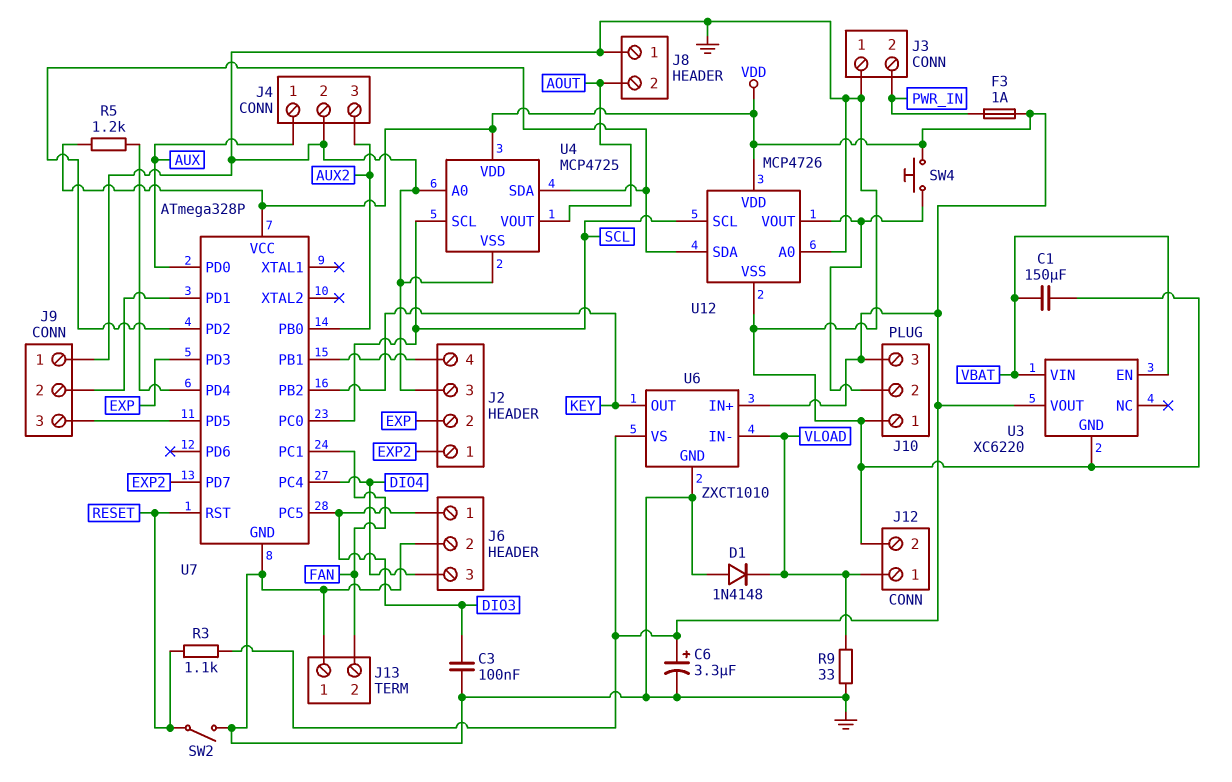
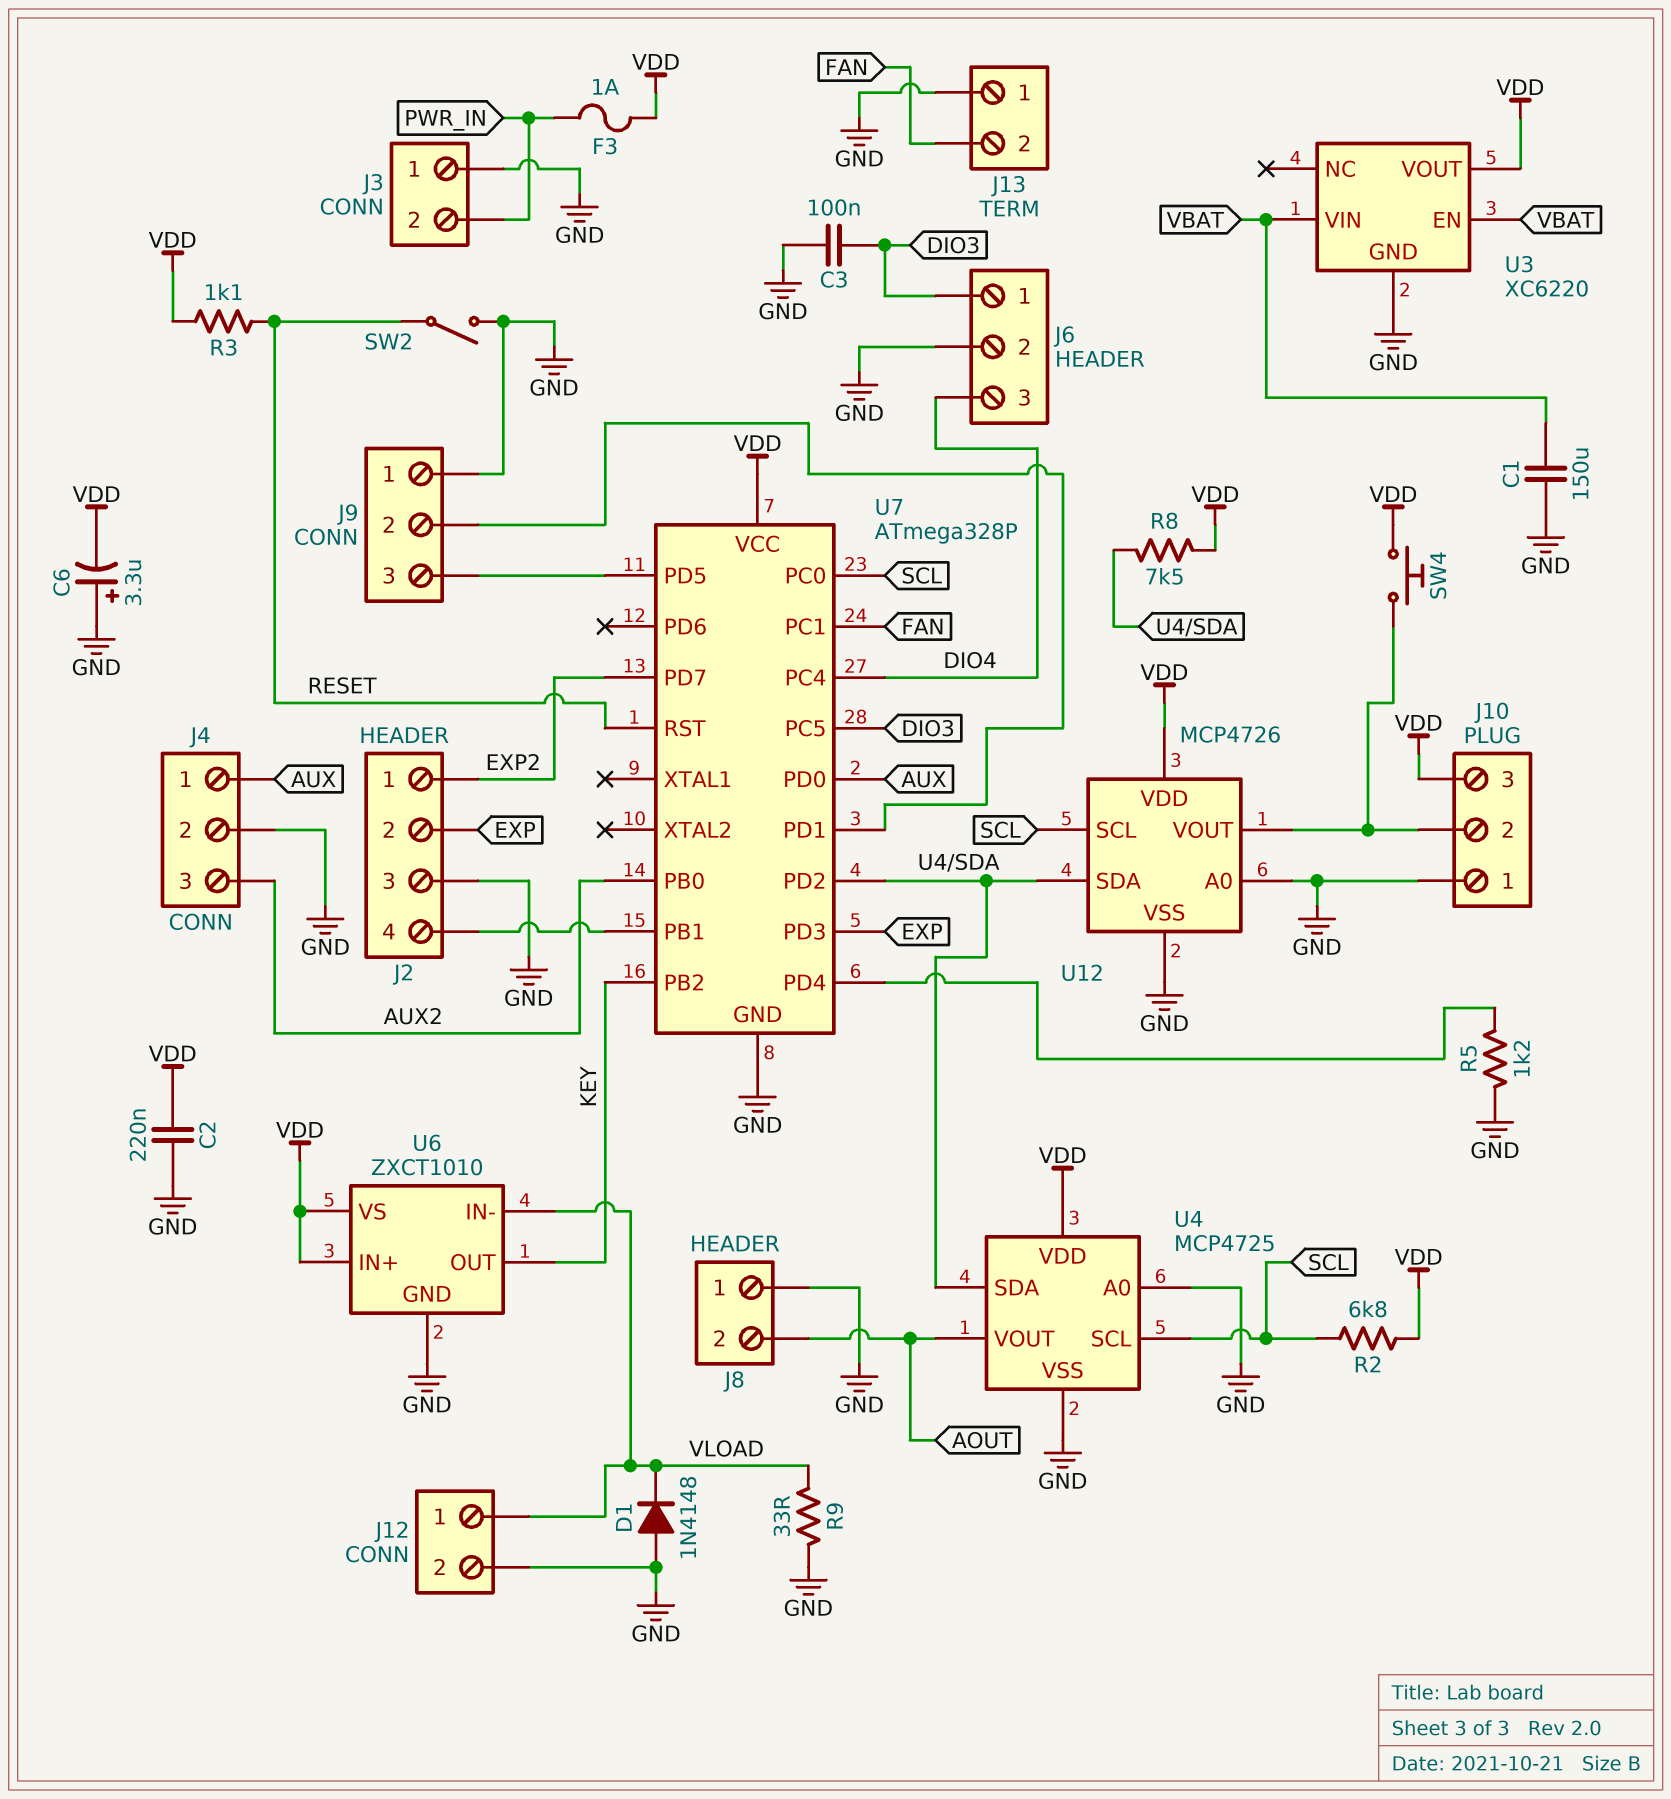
C2: none -> 220nF (GND, VDD)
C6: 3.3uF (plus VDD, minus GND) -> 3.3uF (plus GND, minus VDD)
R2: none -> 6.8k (SCL, VDD)
R5: 1.2k (U7/PD4, VDD) -> 1.2k (GND, U7/PD4)
R8: none -> 7.5k (U4/SDA, VDD)

